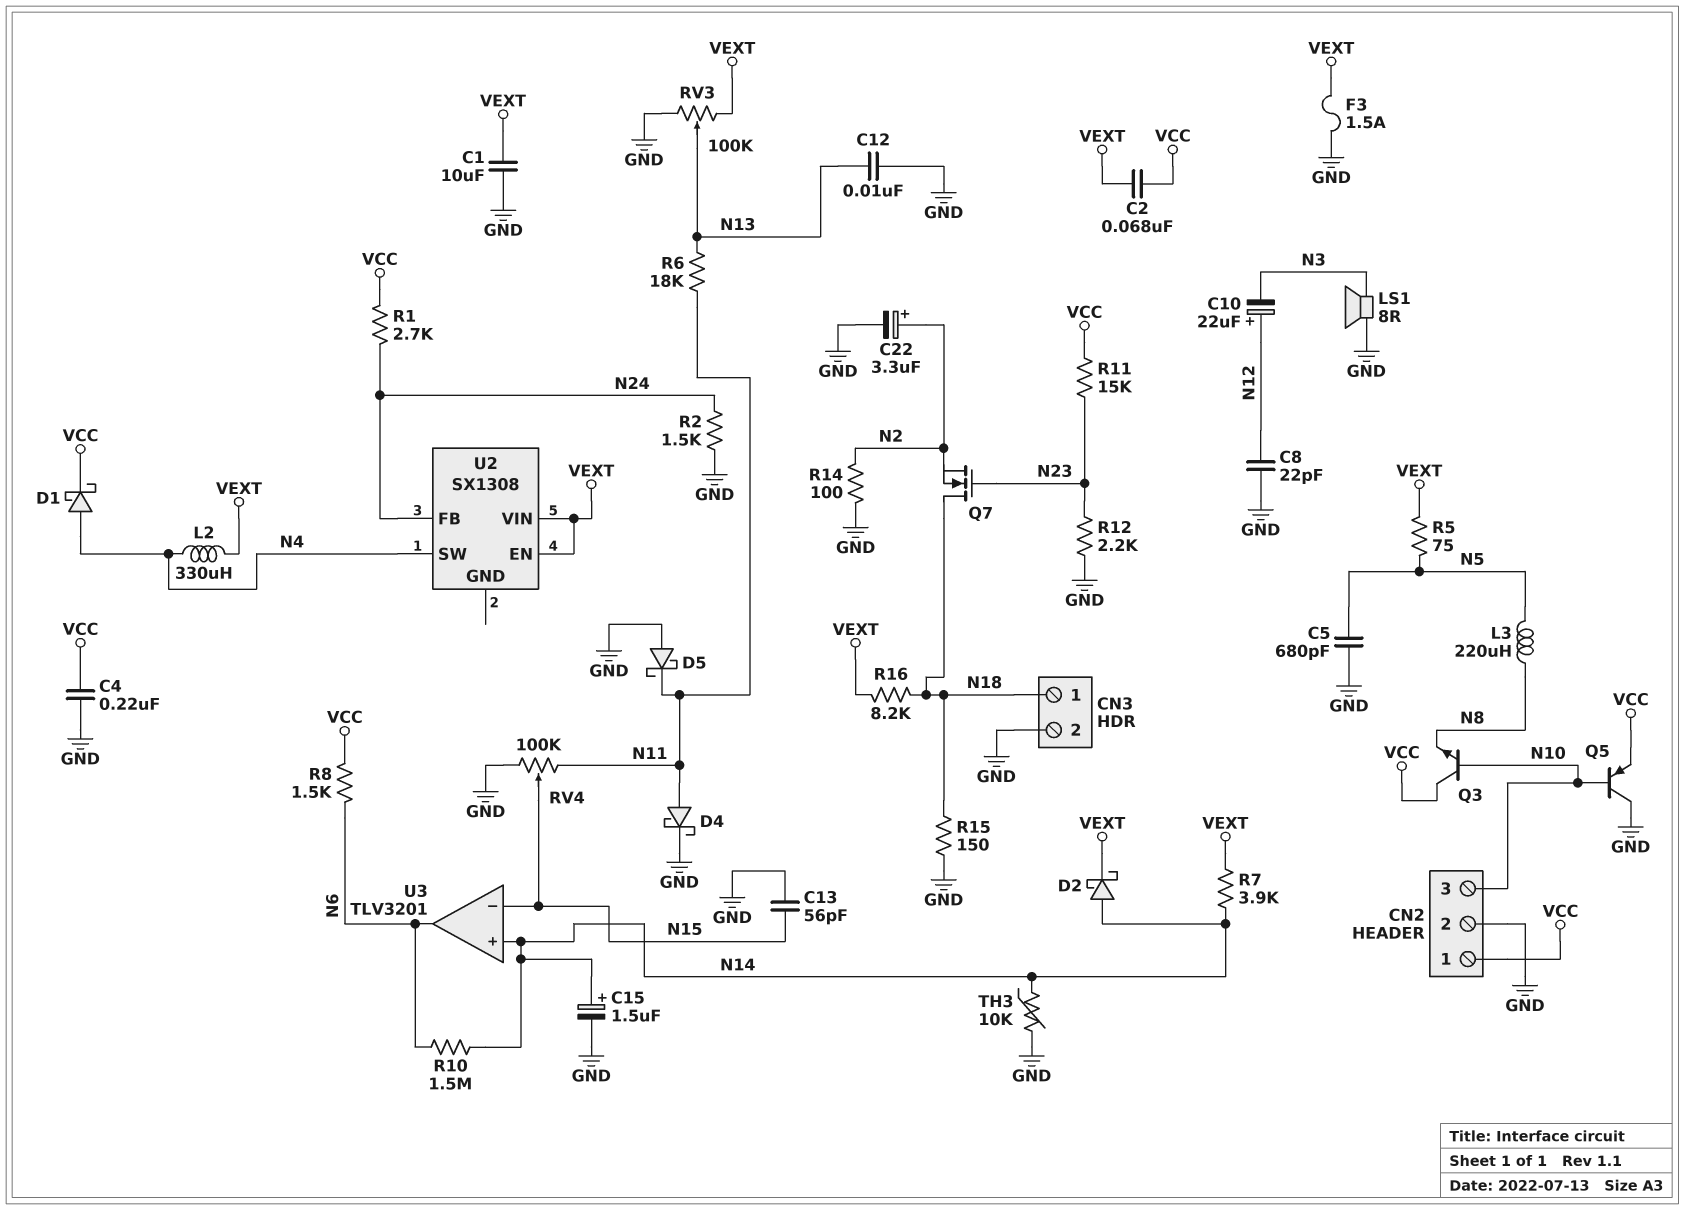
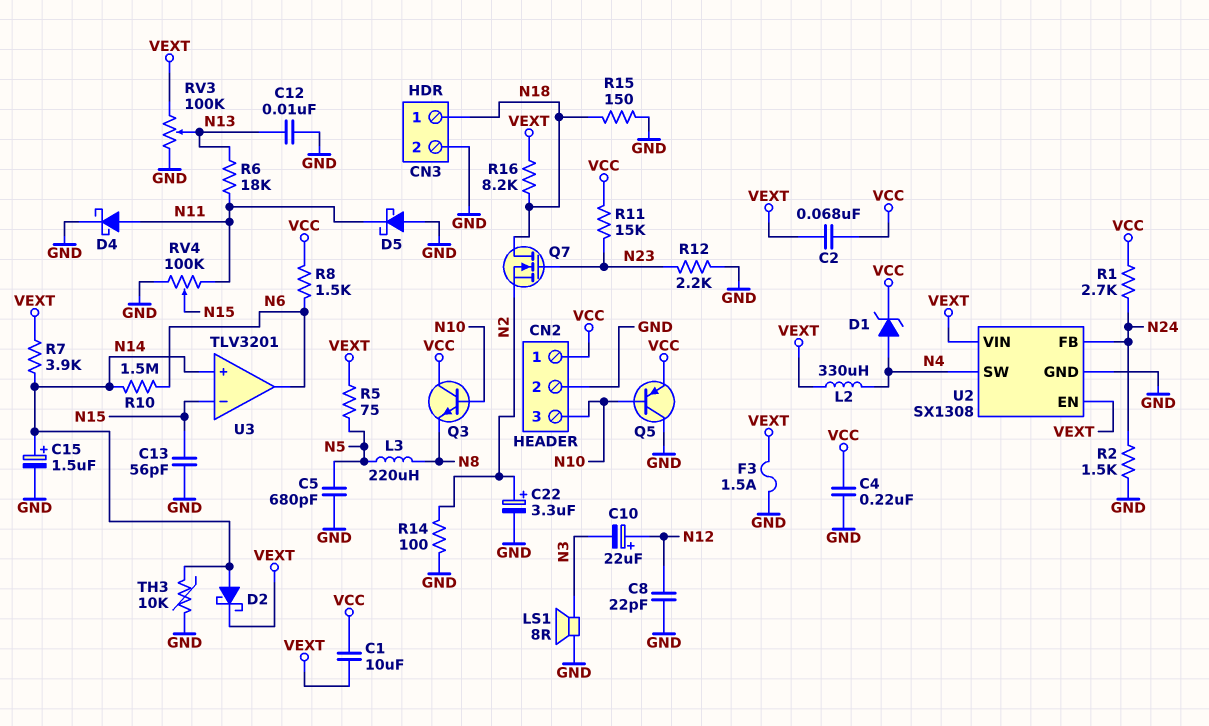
C1: 10uF (GND, VEXT) -> 10uF (VCC, VEXT)
D1: schottky (A N4, K VCC) -> zener (A N4, K VCC)
U2 pin GND: none -> GND

